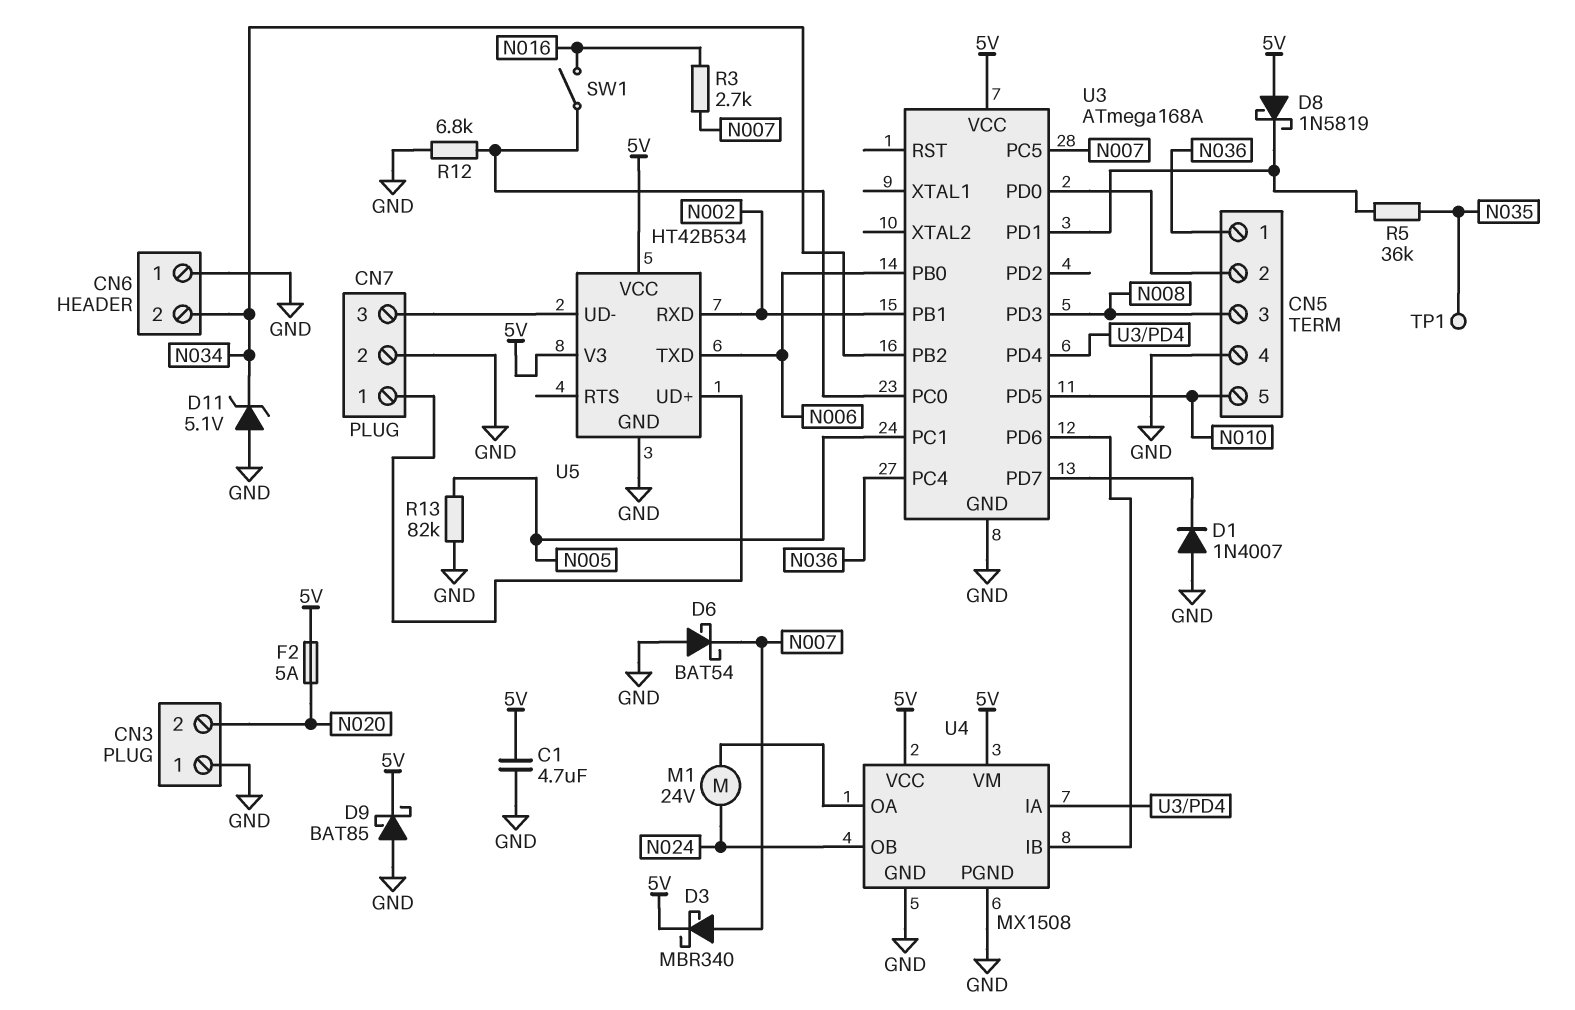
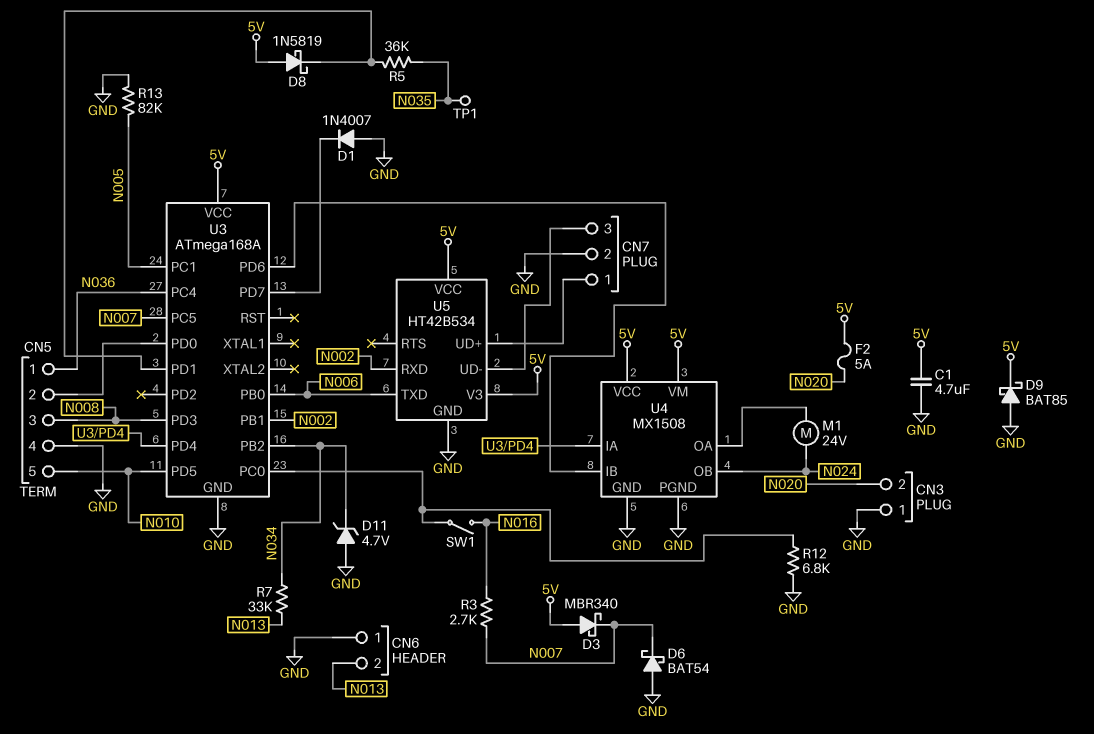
CN6 pin 2: N034 -> N013
D3: schottky MBR340 (A N007, K 5V) -> schottky MBR340 (A 5V, K N007)
D11: zener 5.1V (A GND, K N034) -> zener 4.7V (A GND, K N034)
R7: none -> 33k (N013, N034)

